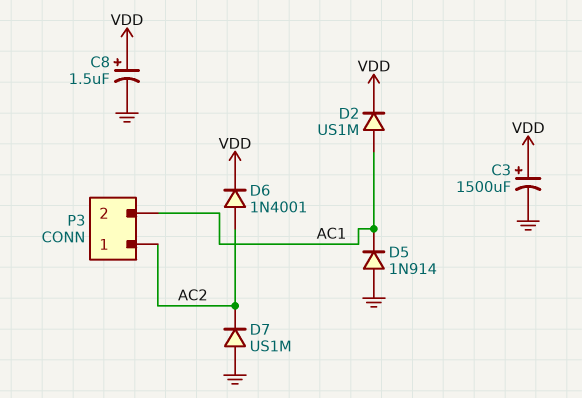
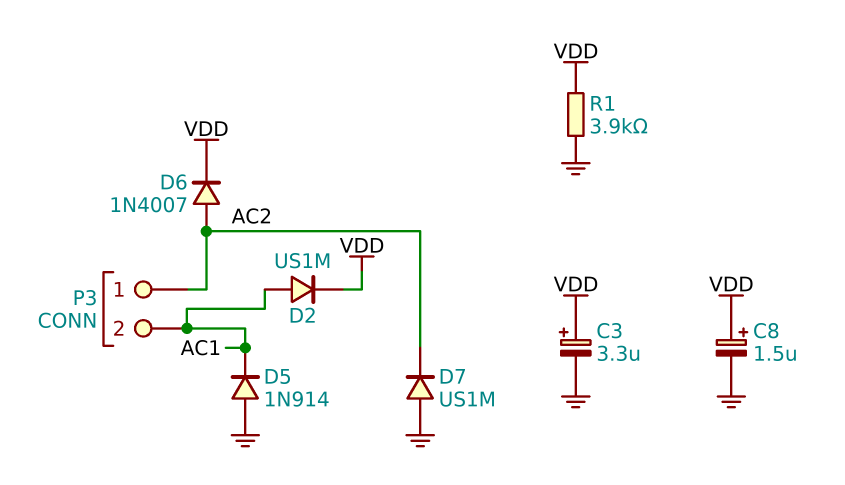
C3: 1500uF (plus VDD, minus GND) -> 3.3uF (plus VDD, minus GND)
D6: diode 1N4001 (A AC2, K VDD) -> diode 1N4007 (A AC2, K VDD)
R1: none -> 3.9k (GND, VDD)

